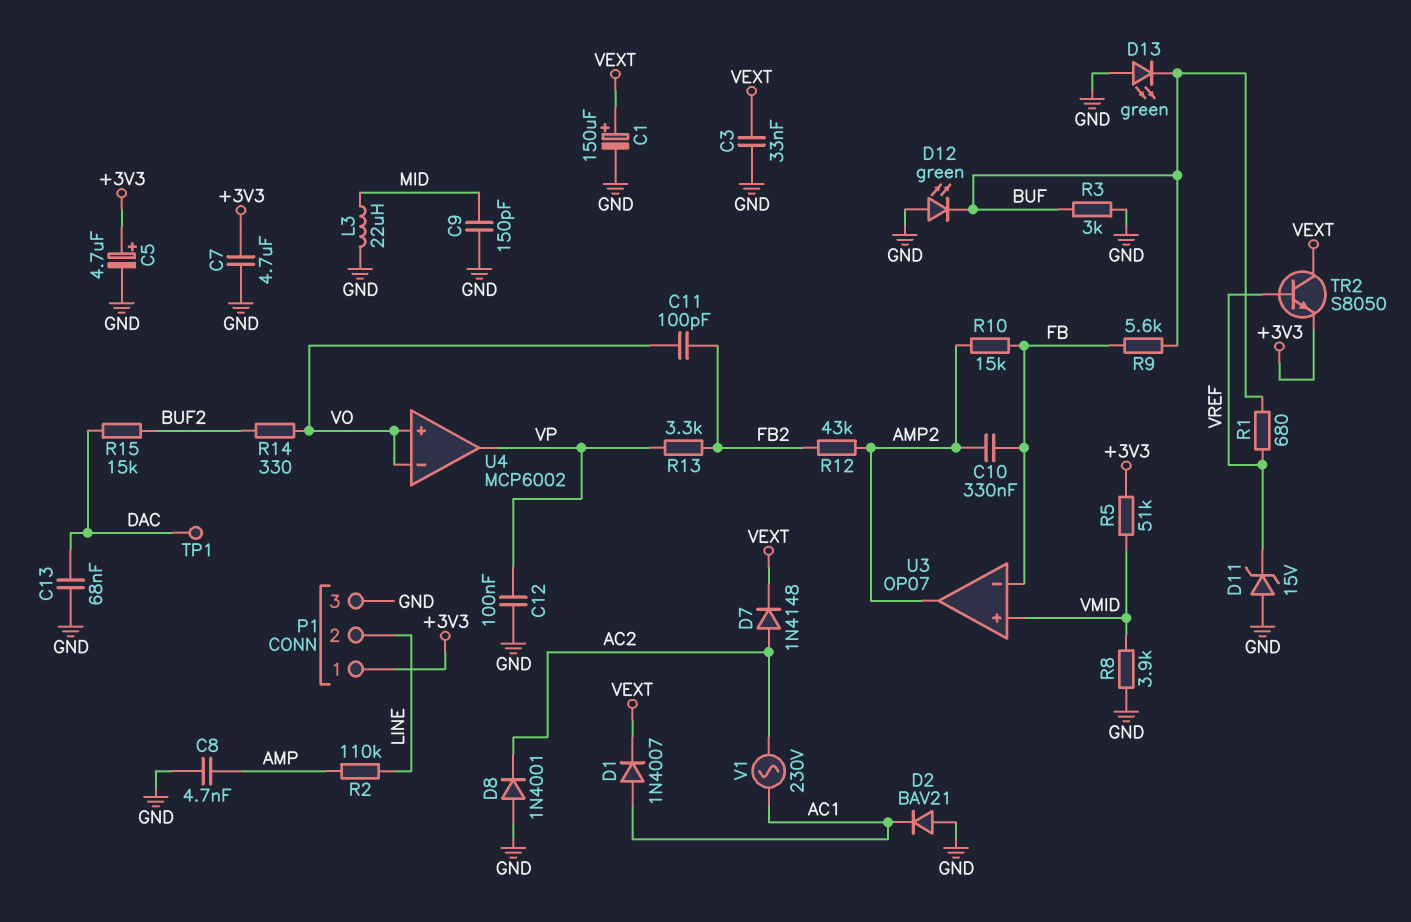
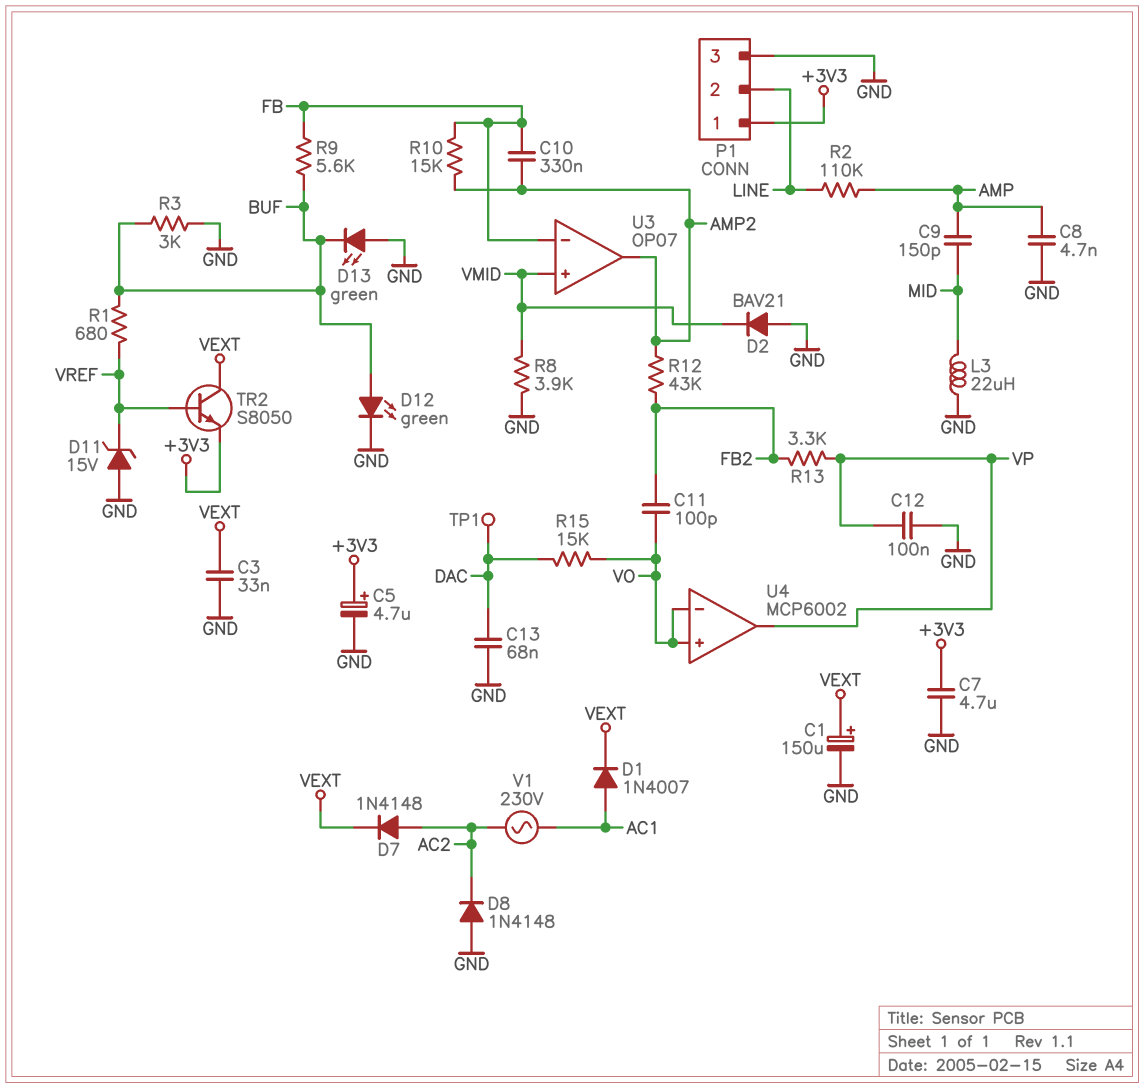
C9: 150pF (GND, MID) -> 150pF (AMP, MID)
D2: diode BAV21 (A GND, K AC1) -> diode BAV21 (A GND, K VMID)
D8: diode 1N4001 (A GND, K AC2) -> diode 1N4148 (A GND, K AC2)
D12: LED green (A GND, K BUF) -> LED green (A BUF, K GND)
R5: 51k (+3V3, VMID) -> none
R14: 330 (BUF2, VO) -> none
R15: 15k (BUF2, DAC) -> 15k (DAC, VO)

